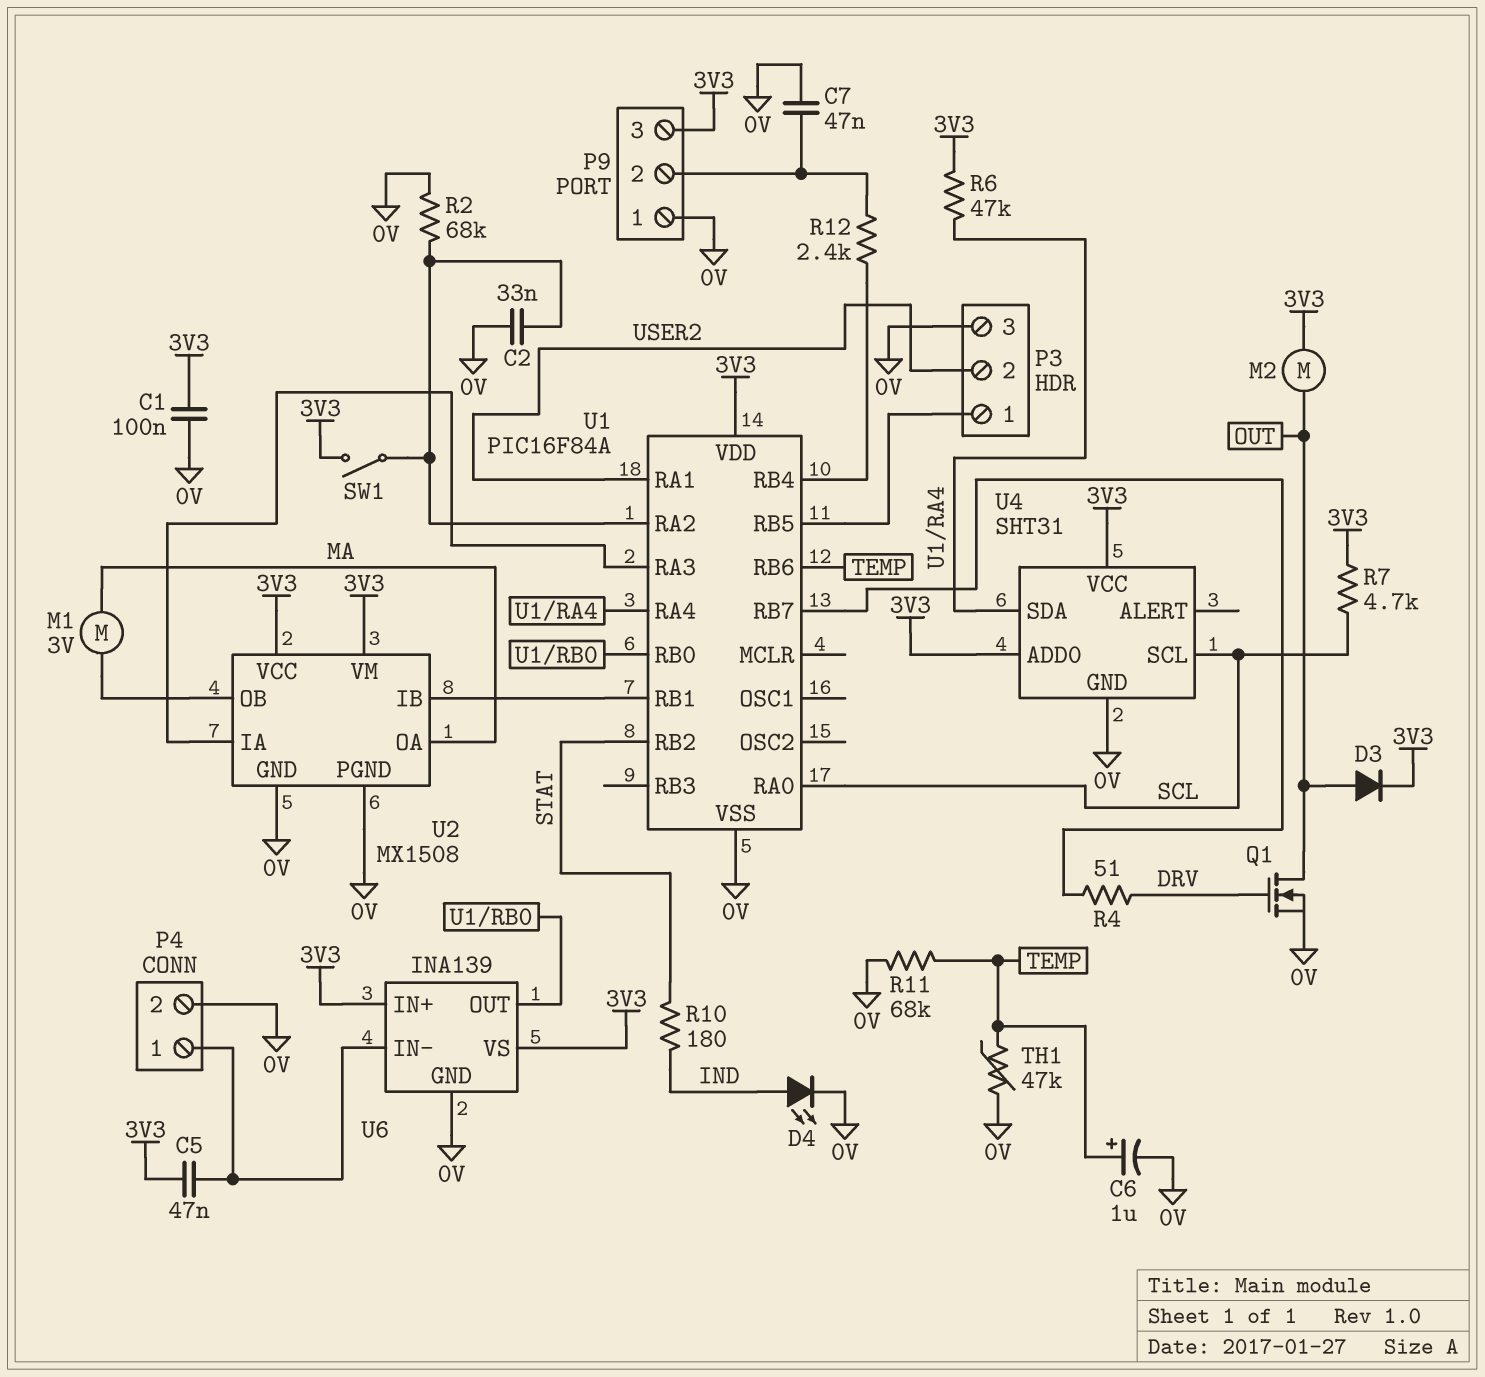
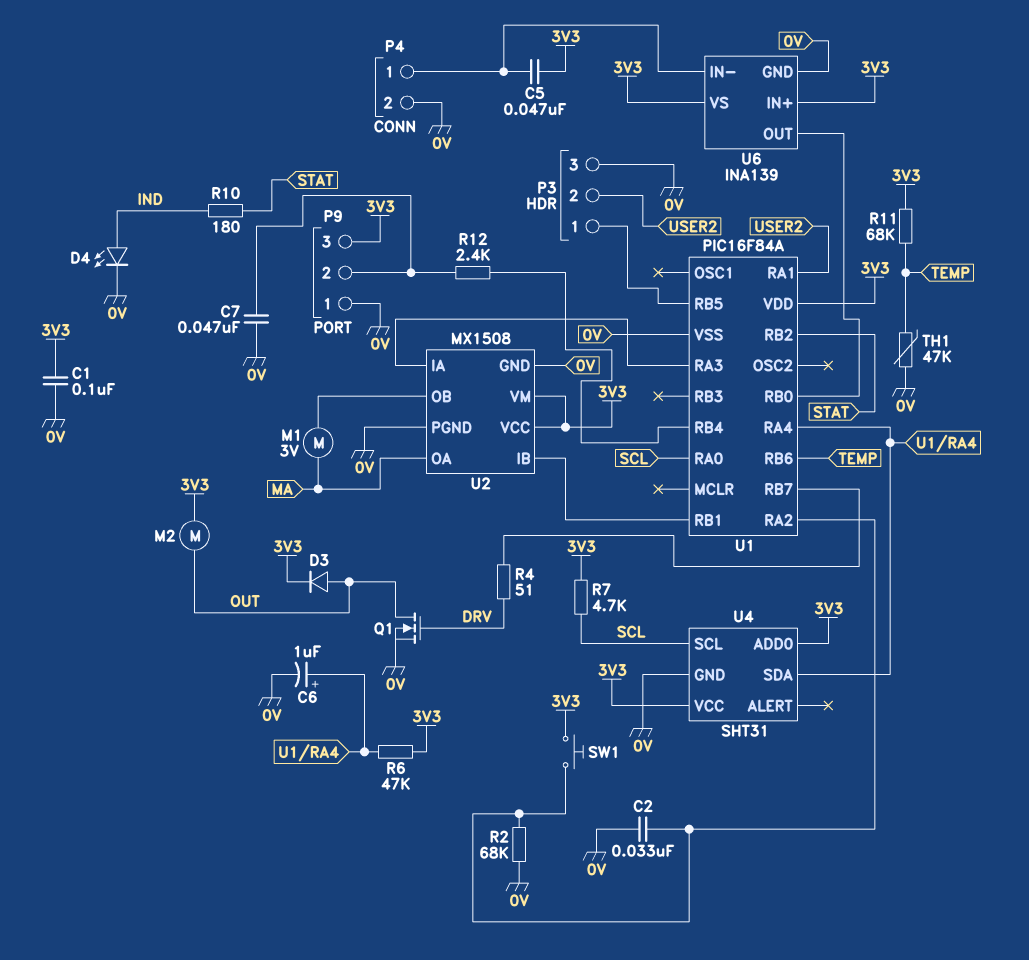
C6: 1uF (plus TEMP, minus 0V) -> 1uF (plus U1/RA4, minus 0V)
R11: 68k (0V, TEMP) -> 68k (3V3, TEMP)
SW1: switch (3V3, U1/RA2) -> button (3V3, U1/RA2)

